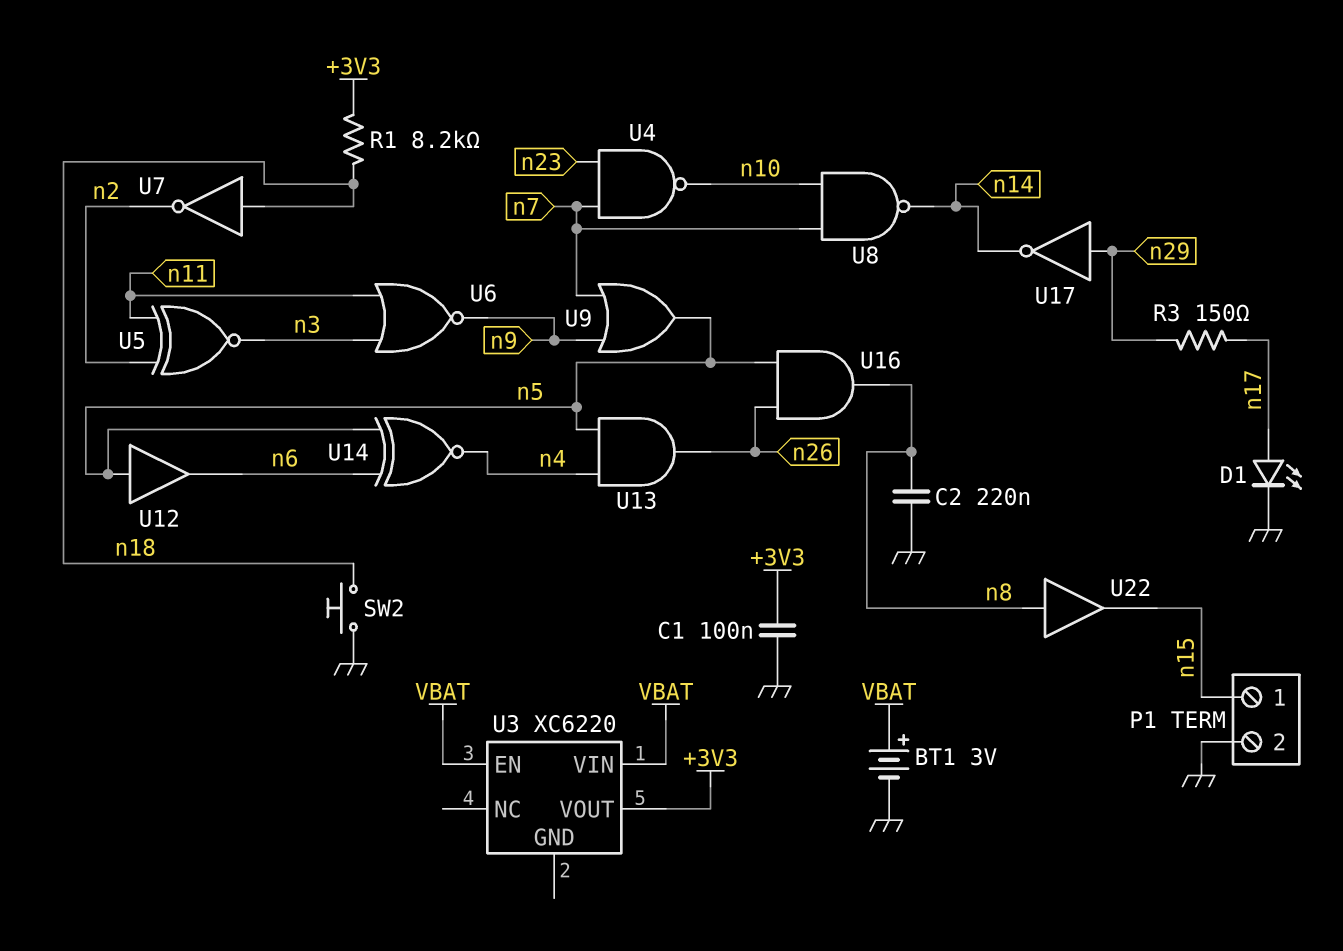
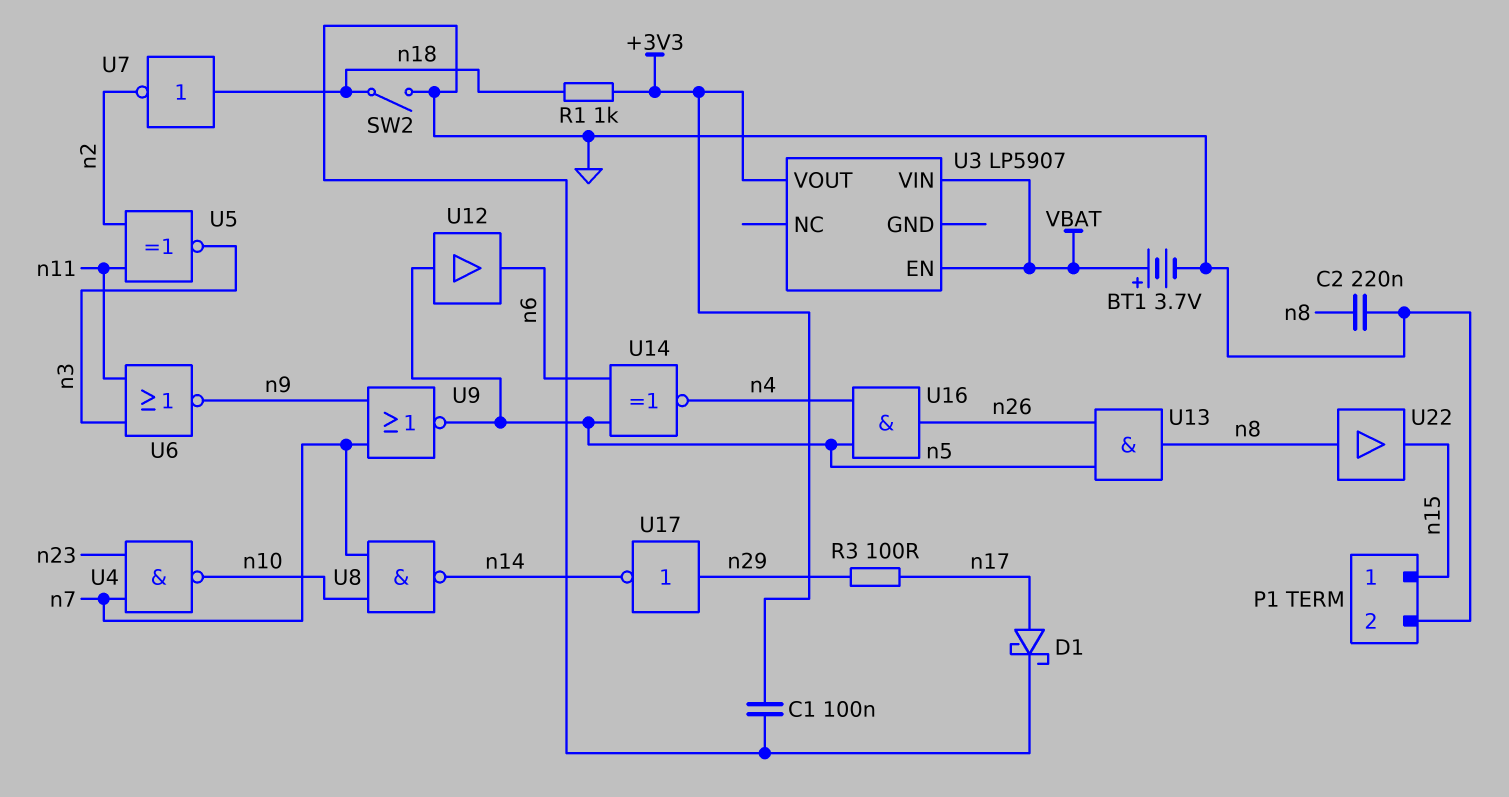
BT1: 3V (plus VBAT, minus GND) -> 3.7V (plus VBAT, minus GND)
D1: LED (A n17, K GND) -> schottky (A n17, K GND)
R1: 8.2k (+3V3, n18) -> 1k (+3V3, n18)
R3: 150 (n17, n29) -> 100 (n17, n29)
SW2: button (GND, n18) -> switch (GND, n18)
U3: XC6220 -> LP5907
U9: OR (in n7, in n9, out n5) -> NOR (in n7, in n9, out n5)
U13: AND (in n4, in n5, out n26) -> AND (in n5, in n26, out n8)
U16: AND (in n5, in n26, out n8) -> AND (in n4, in n5, out n26)

